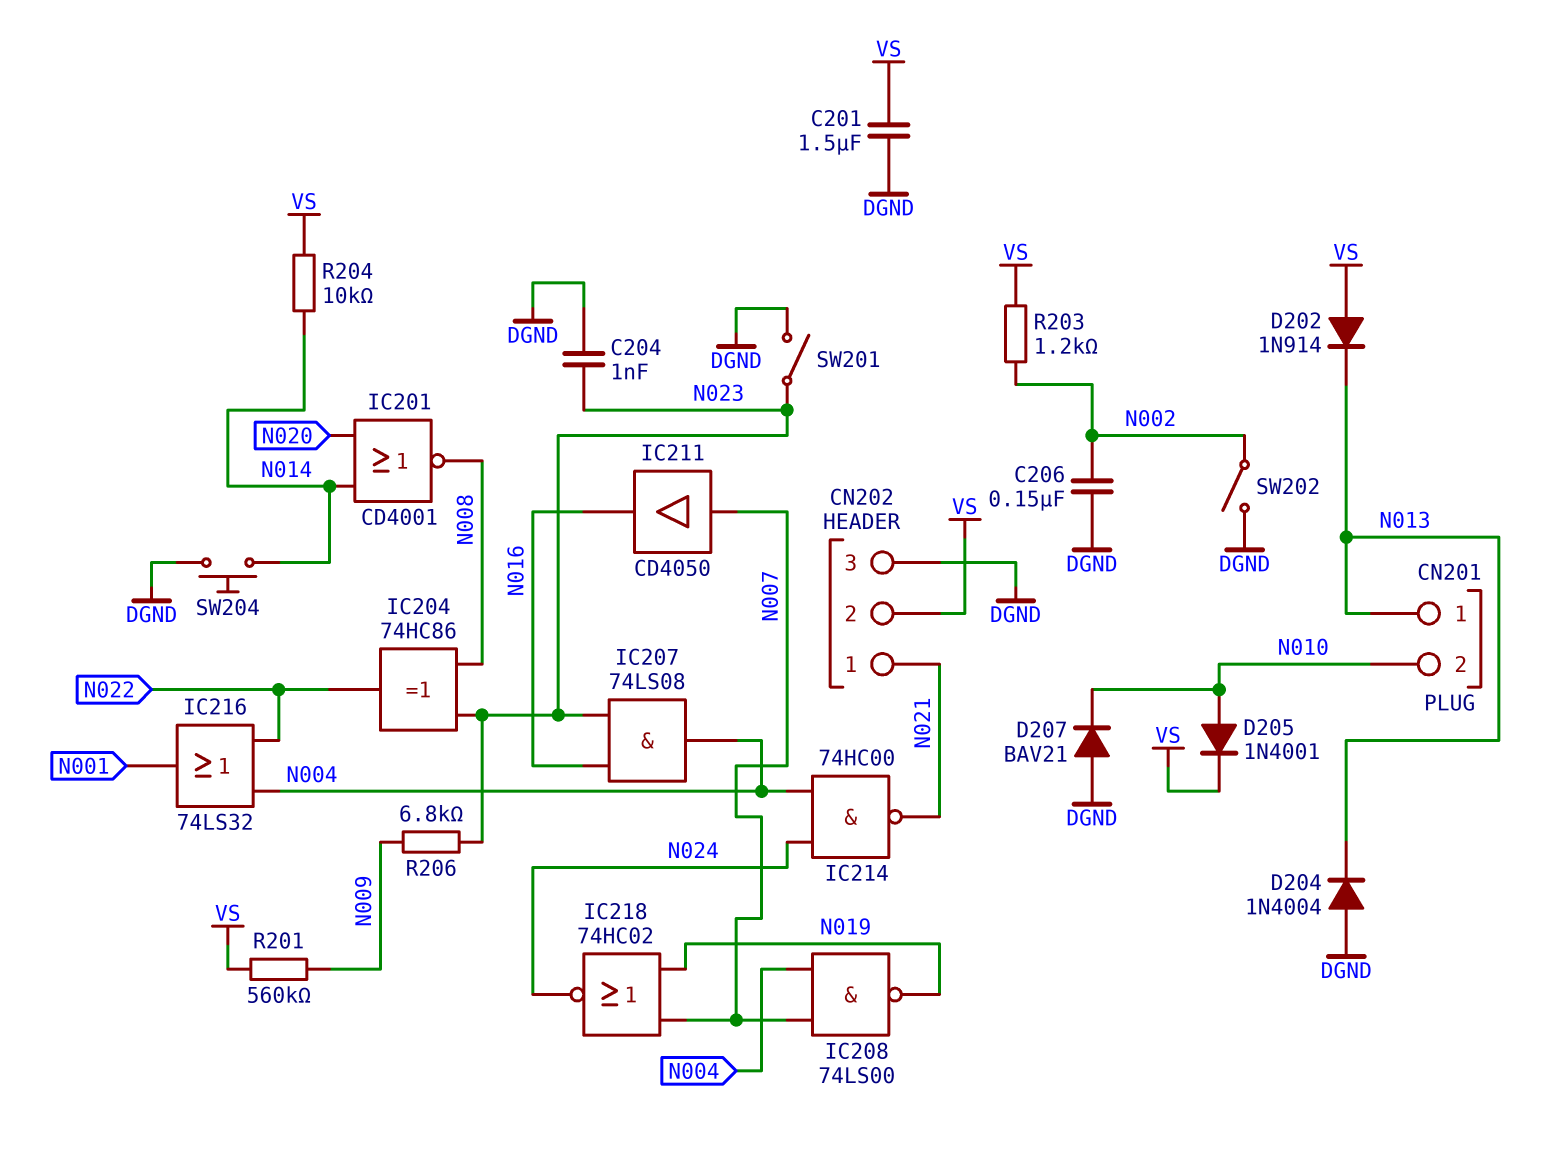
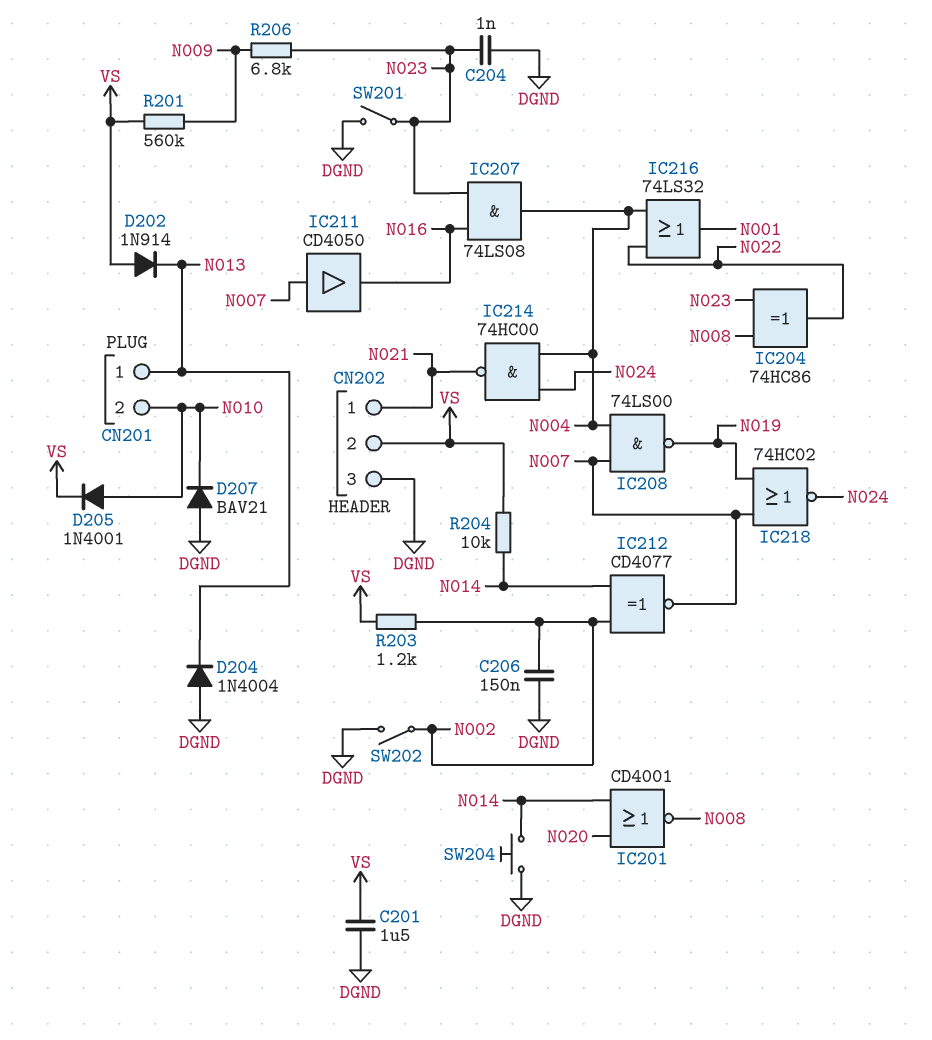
IC212: none -> XNOR CD4077 (in N002, in N014, out N007)

